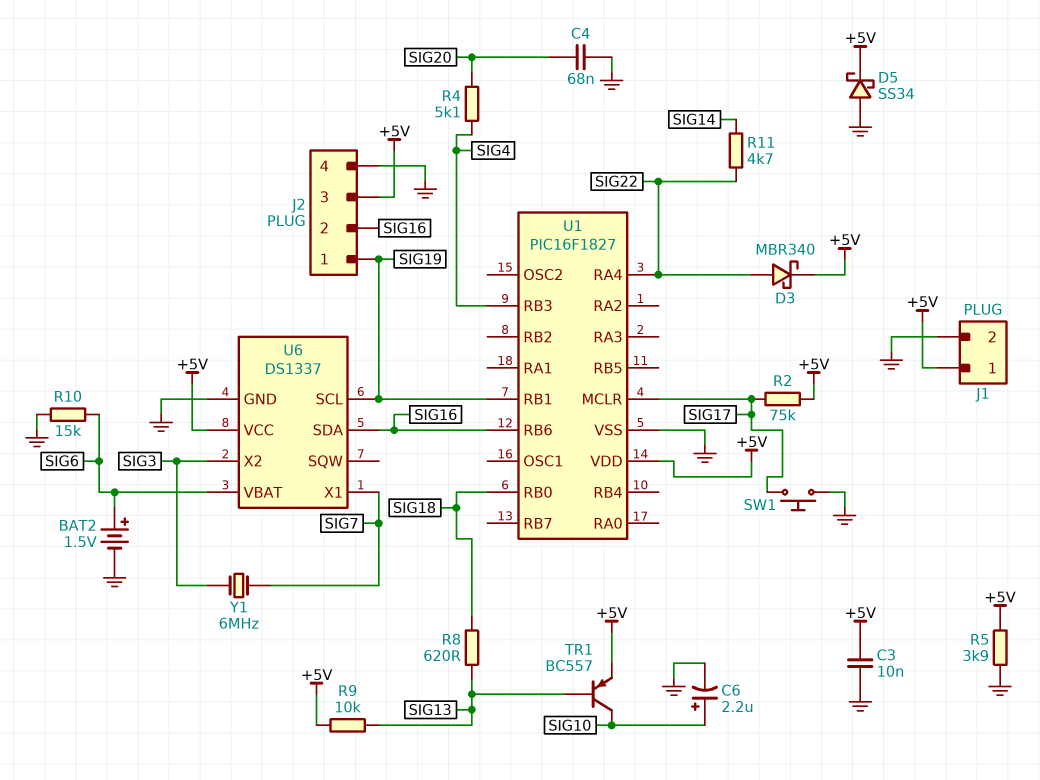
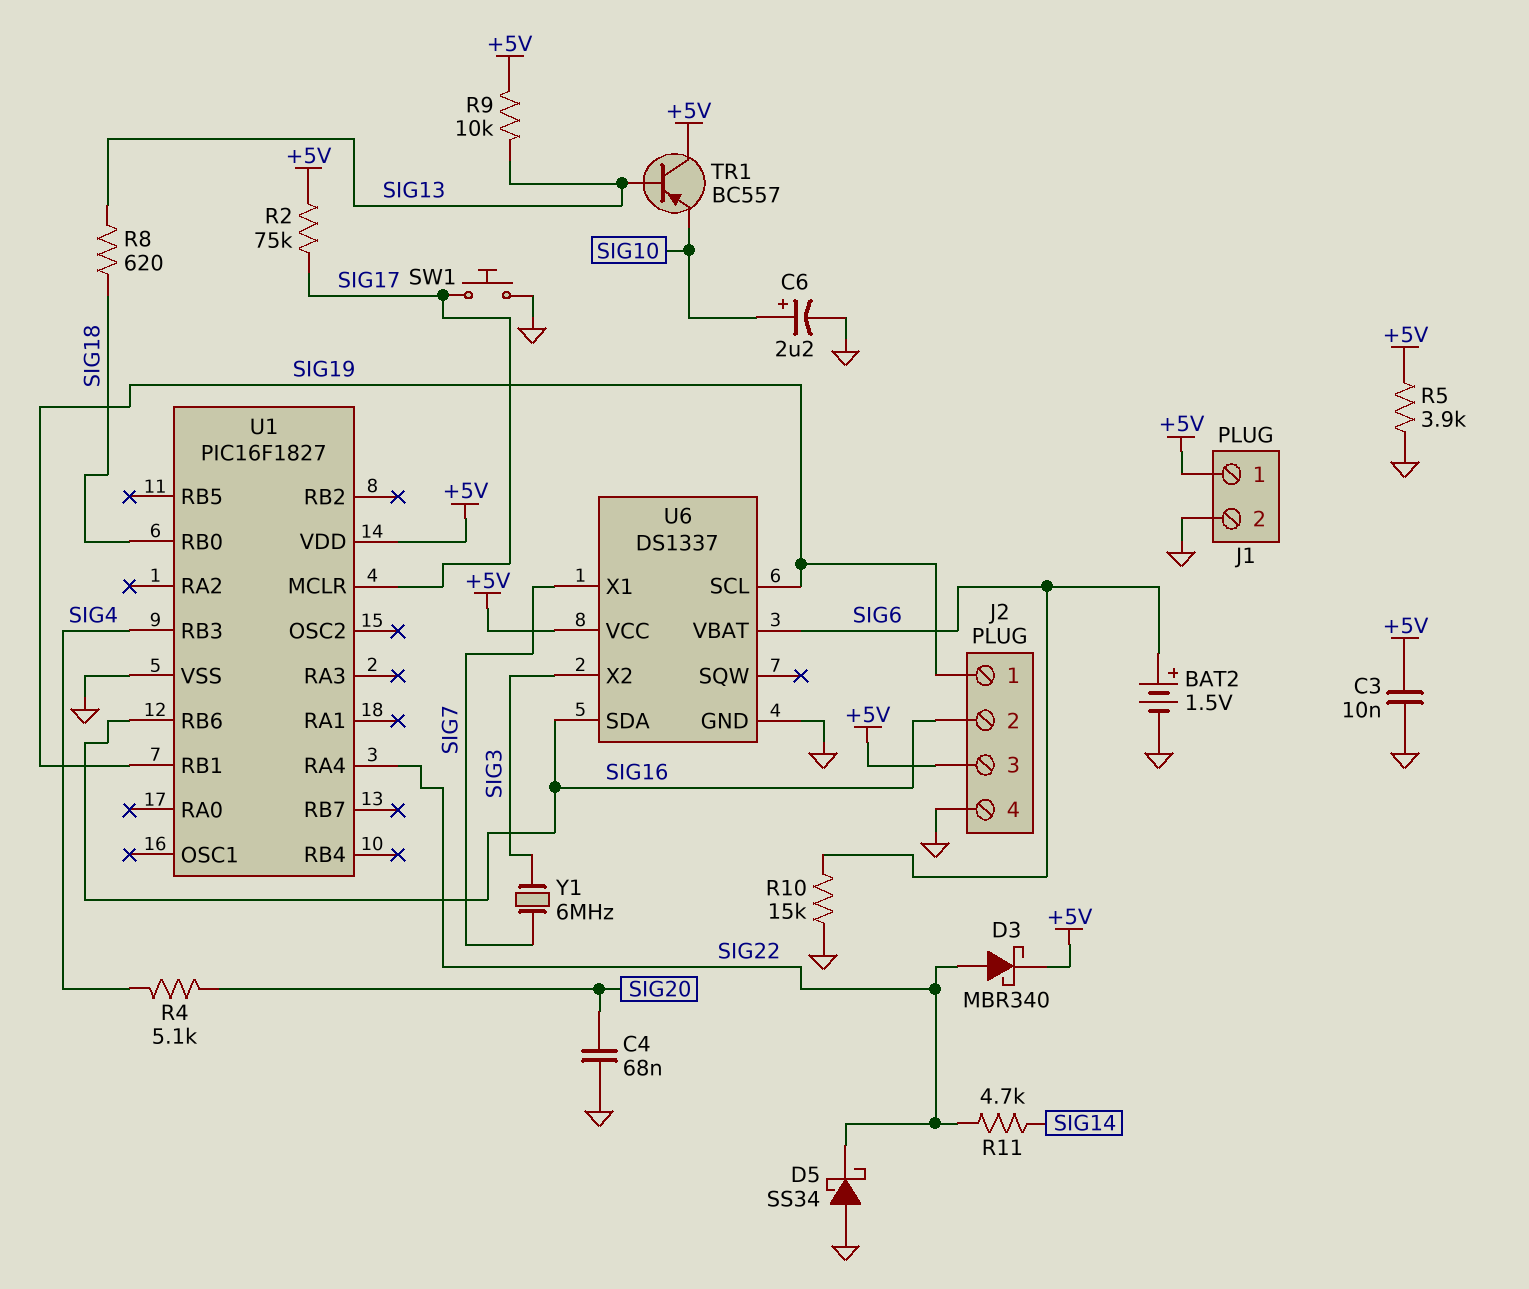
D5: schottky SS34 (A GND, K +5V) -> schottky SS34 (A GND, K SIG22)
TR1: PNP BC557 (B SIG13, C SIG10, E +5V) -> PNP BC557 (B SIG13, C +5V, E SIG10)

